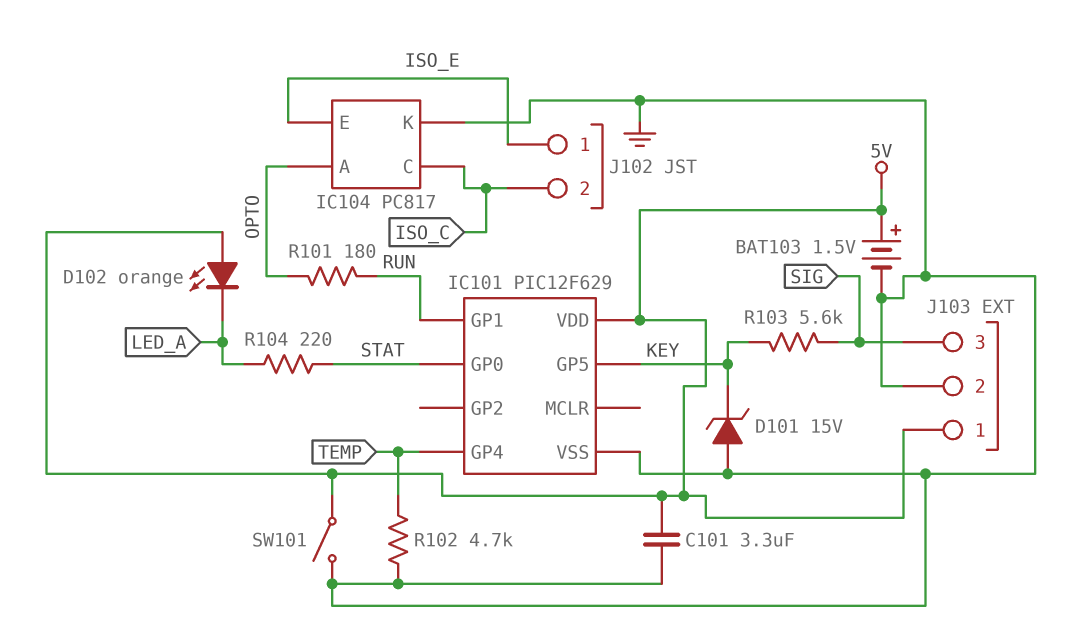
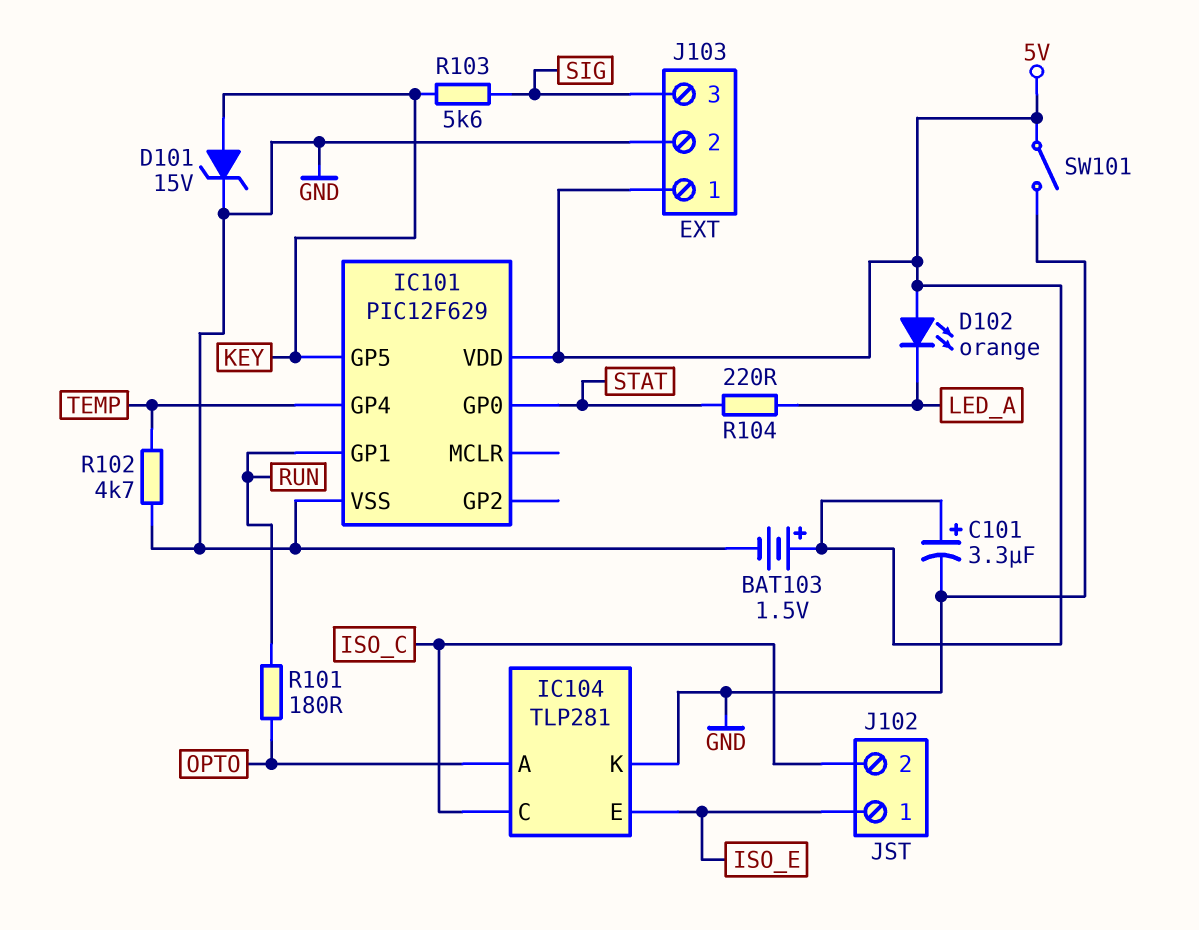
C101: 3.3uF (5V, GND) -> 3.3uF (plus 5V, minus GND)
D101: zener 15V (A GND, K KEY) -> zener 15V (A KEY, K GND)
IC104: PC817 -> TLP281

